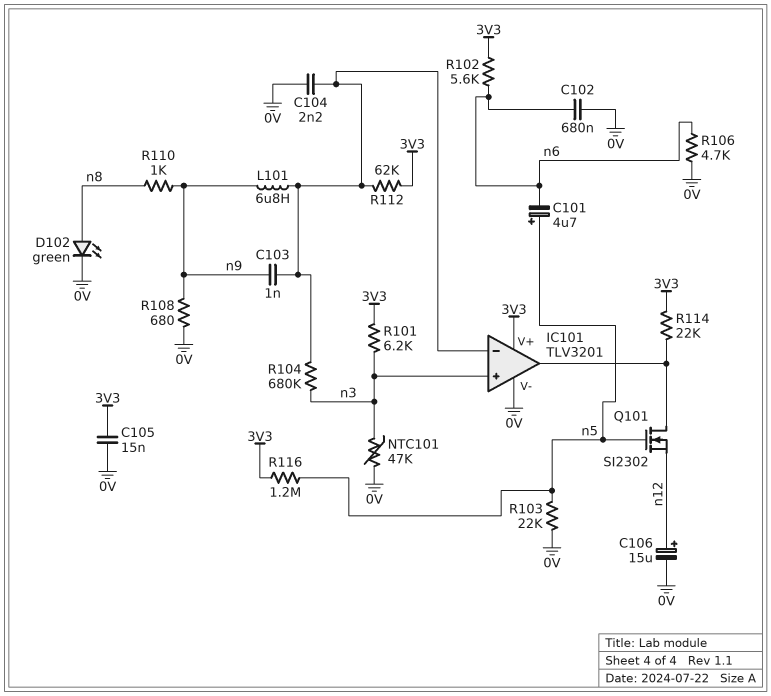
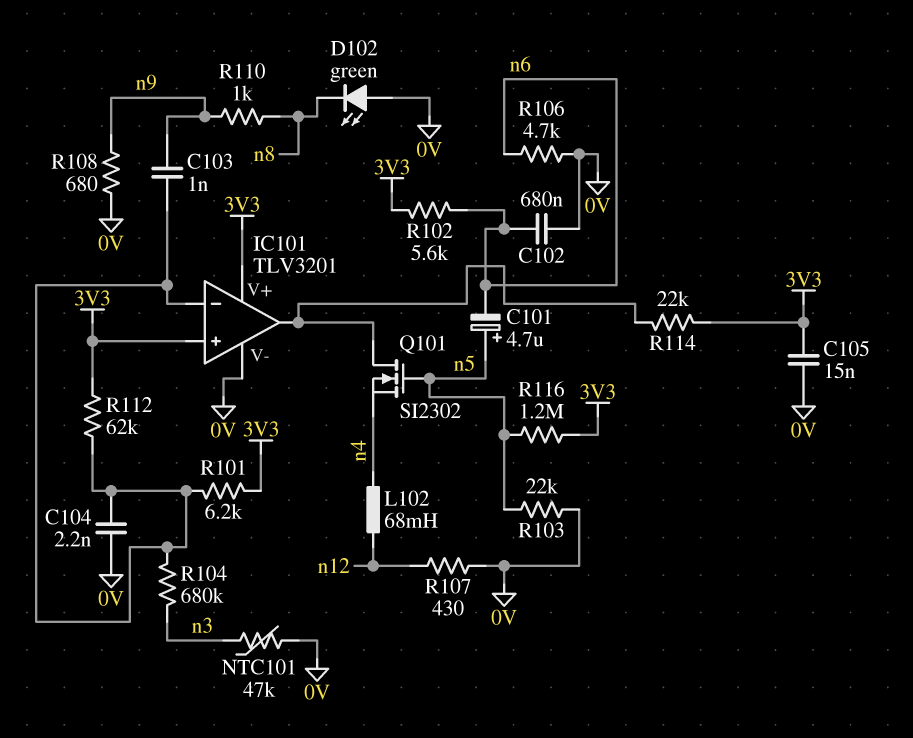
C106: 15uF (plus n12, minus 0V) -> none
D102: LED green (A n8, K 0V) -> LED green (A 0V, K n8)
IC101 pin in+: n3 -> 3V3
L101: 6.8uH (IC101/in-, n9) -> none
L102: none -> 68mH (n4, n12)
Q101: NMOS SI2302 (G n5, D IC101/out, S n12) -> NMOS SI2302 (G n5, D IC101/out, S n4)
R101: 6.2k (3V3, n3) -> 6.2k (3V3, IC101/in-)
R107: none -> 430 (0V, n12)

